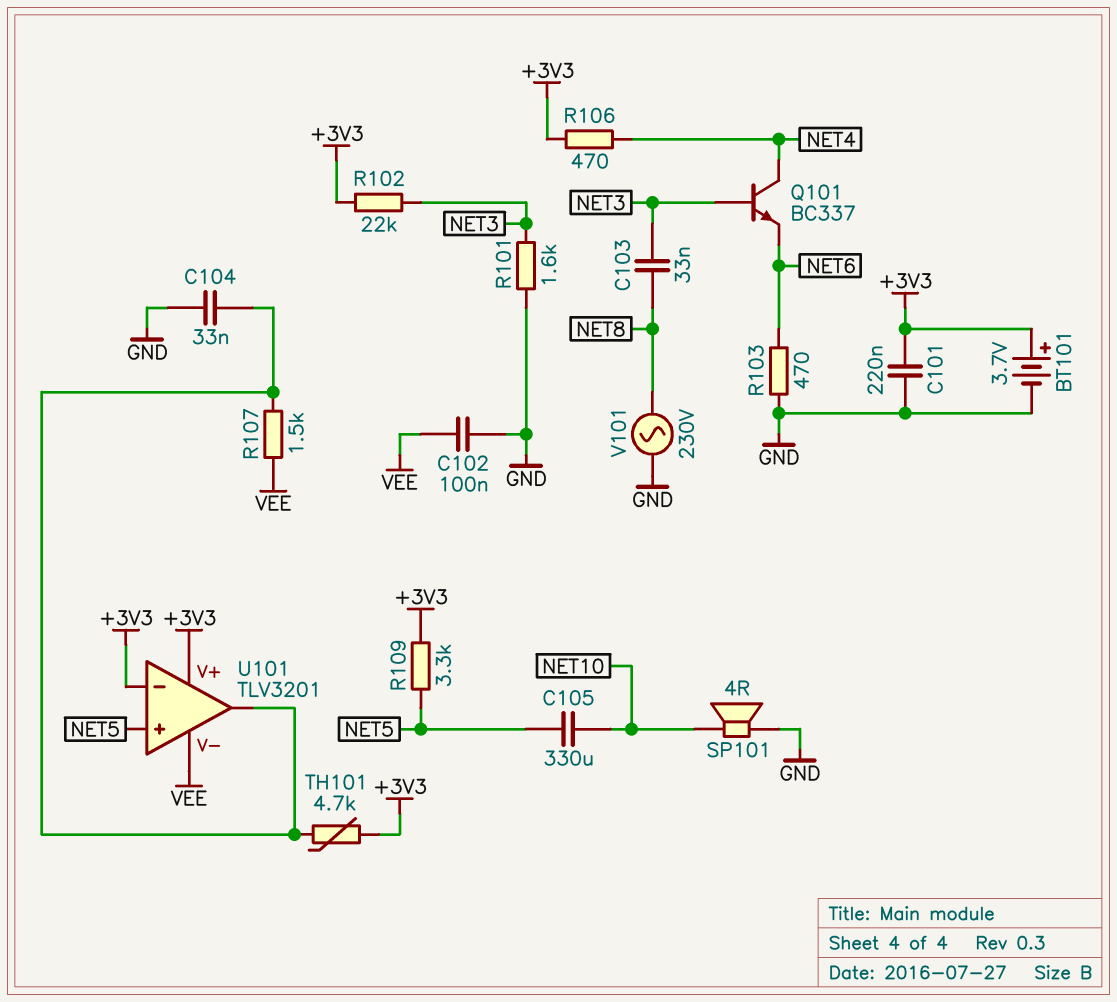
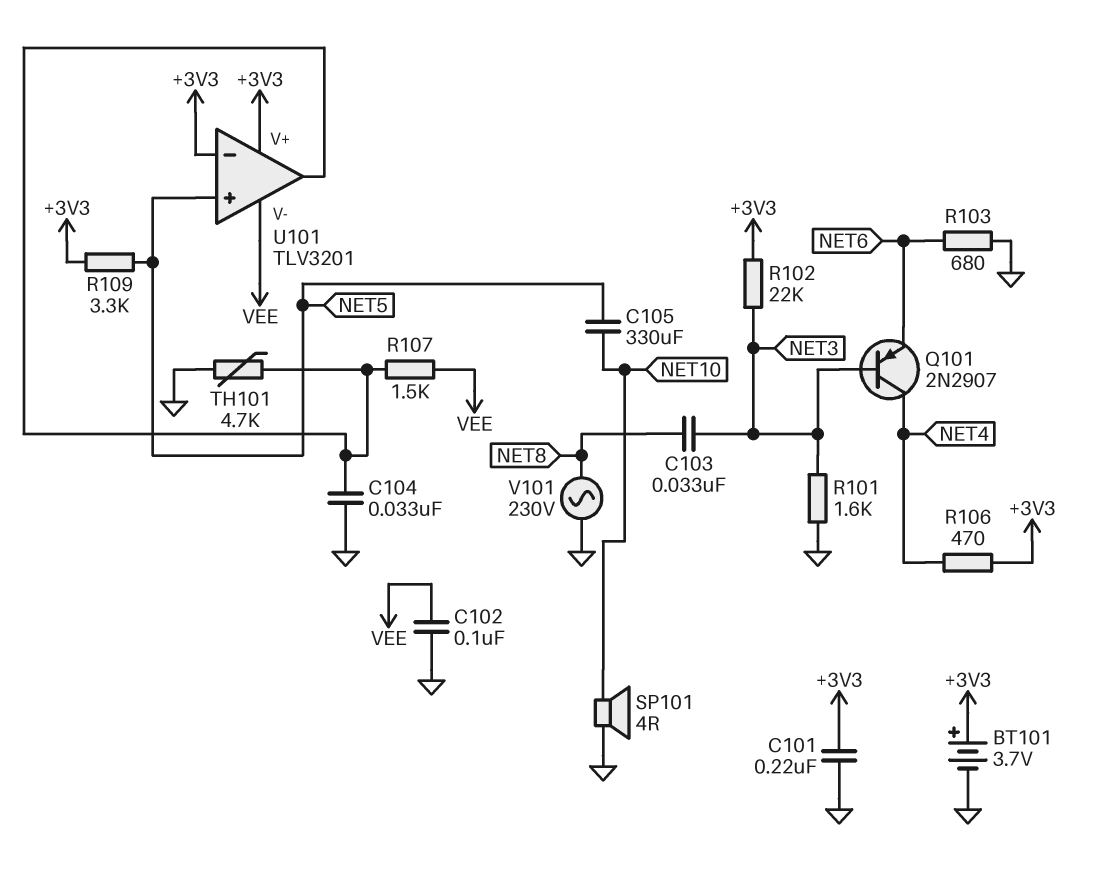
Q101: NPN BC337 (B NET3, C NET4, E NET6) -> PNP 2N2907 (B NET3, C NET4, E NET6)
R103: 470 (GND, NET6) -> 680 (GND, NET6)
TH101: 4.7k (+3V3, U101/out) -> 4.7k (GND, U101/out)

